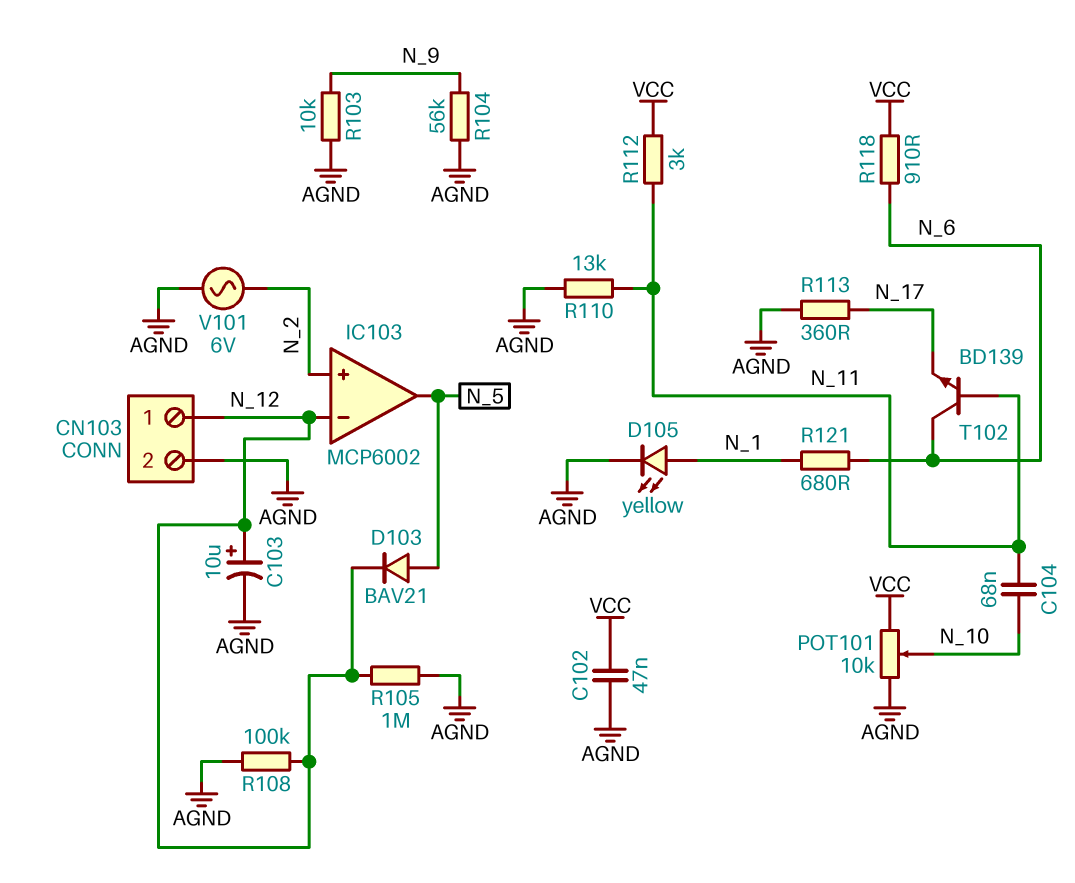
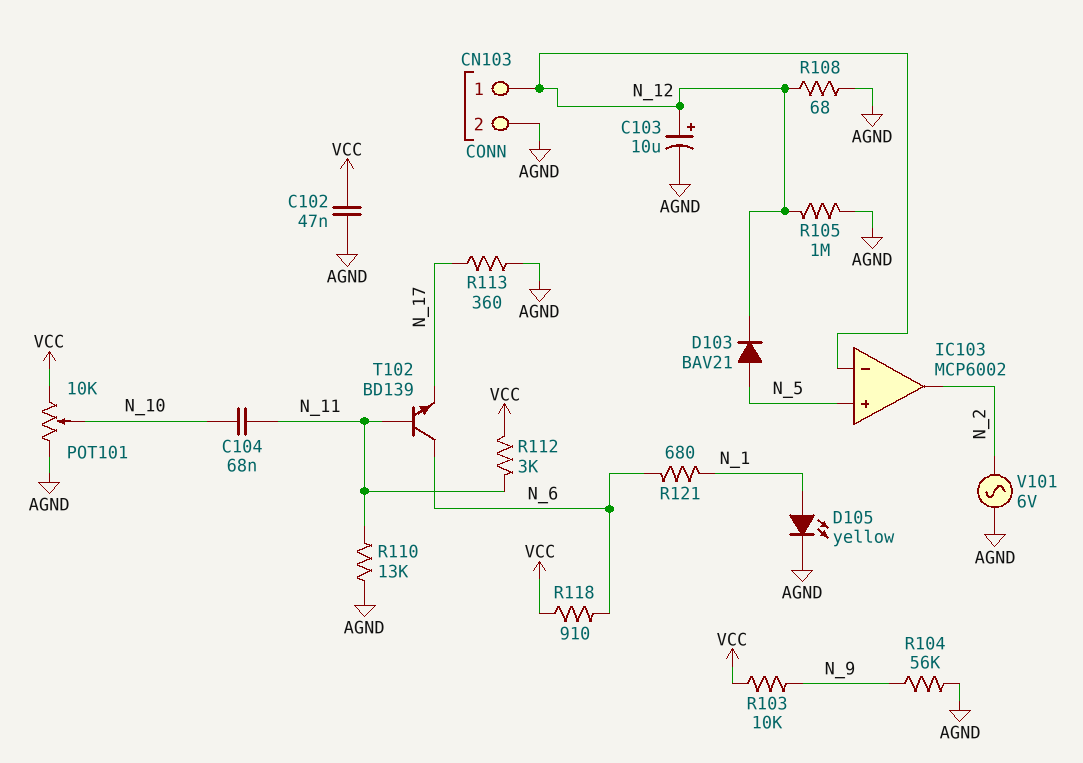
IC103 pin in+: N_2 -> N_5
IC103 pin out: N_5 -> N_2
R103: 10k (AGND, N_9) -> 10k (N_9, VCC)
R108: 100k (AGND, N_12) -> 68 (AGND, N_12)

